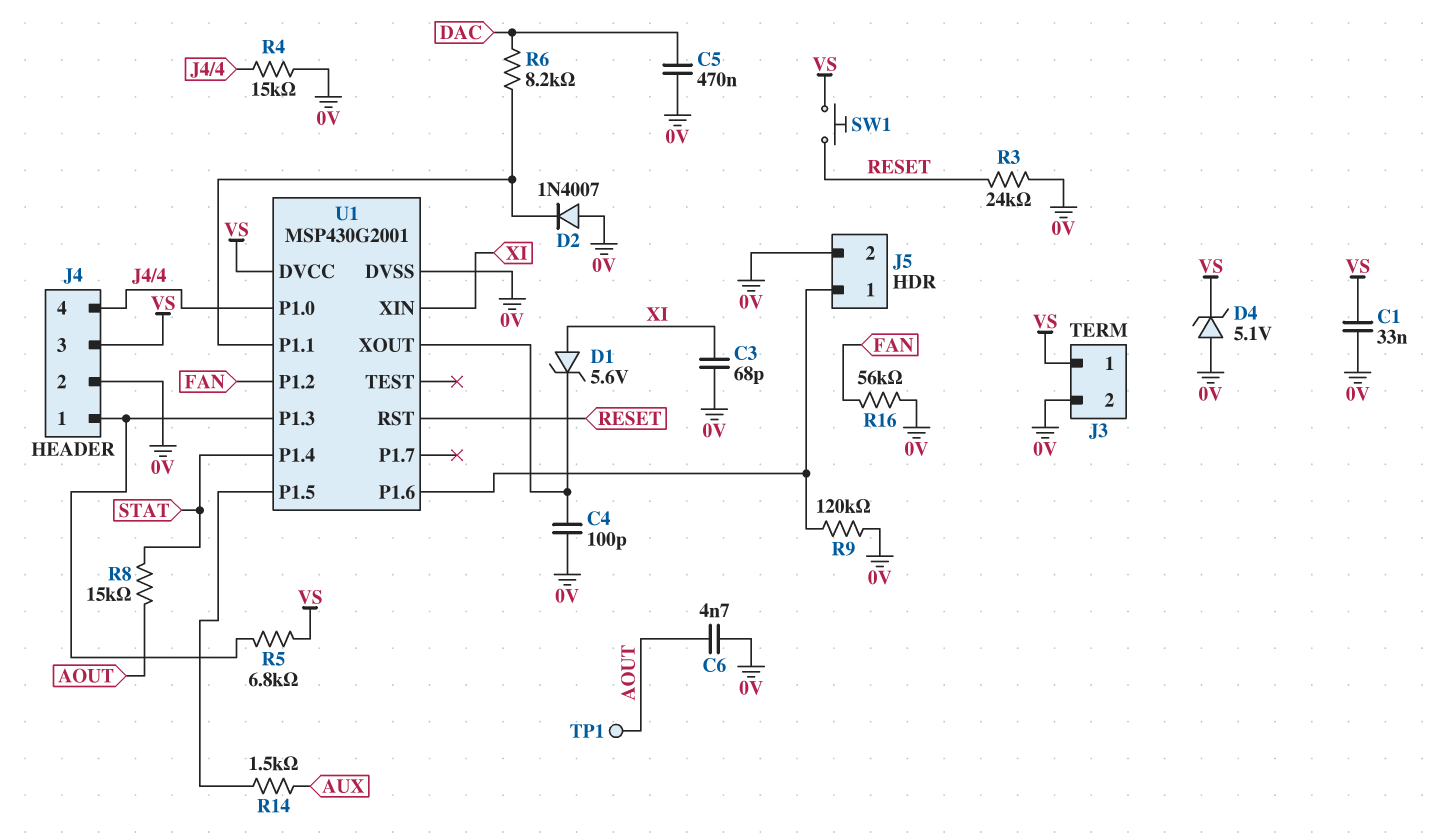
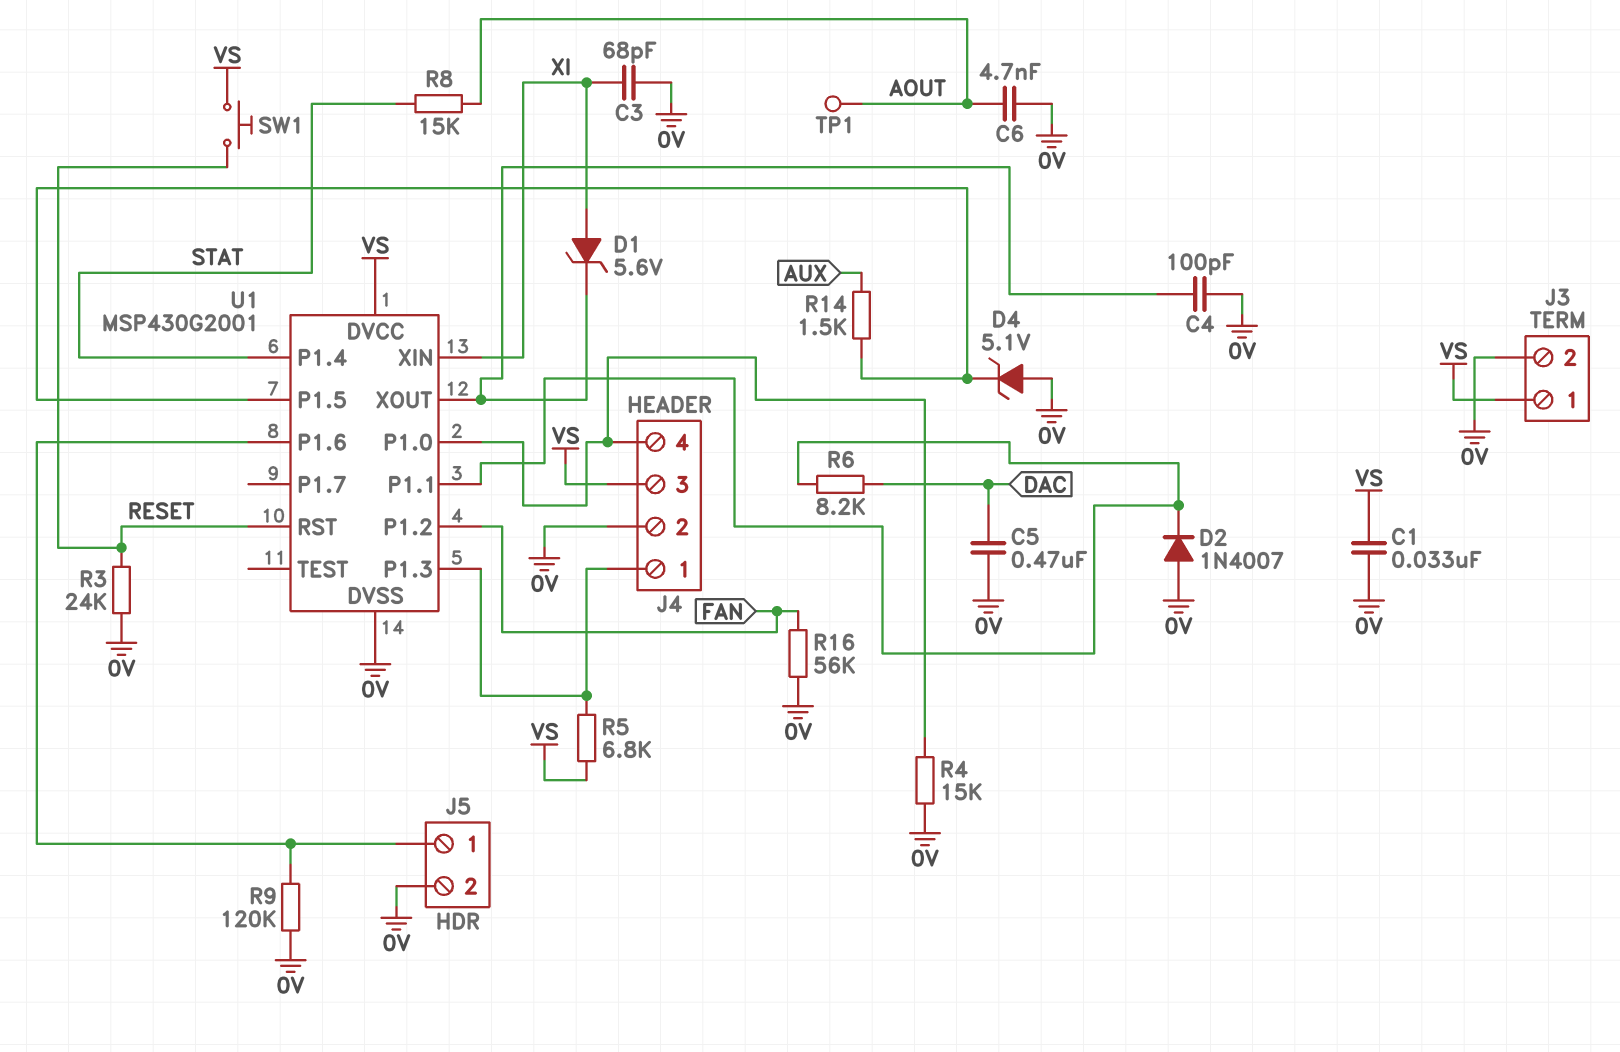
D4: zener 5.1V (A 0V, K VS) -> zener 5.1V (A 0V, K U1/P1.5)

